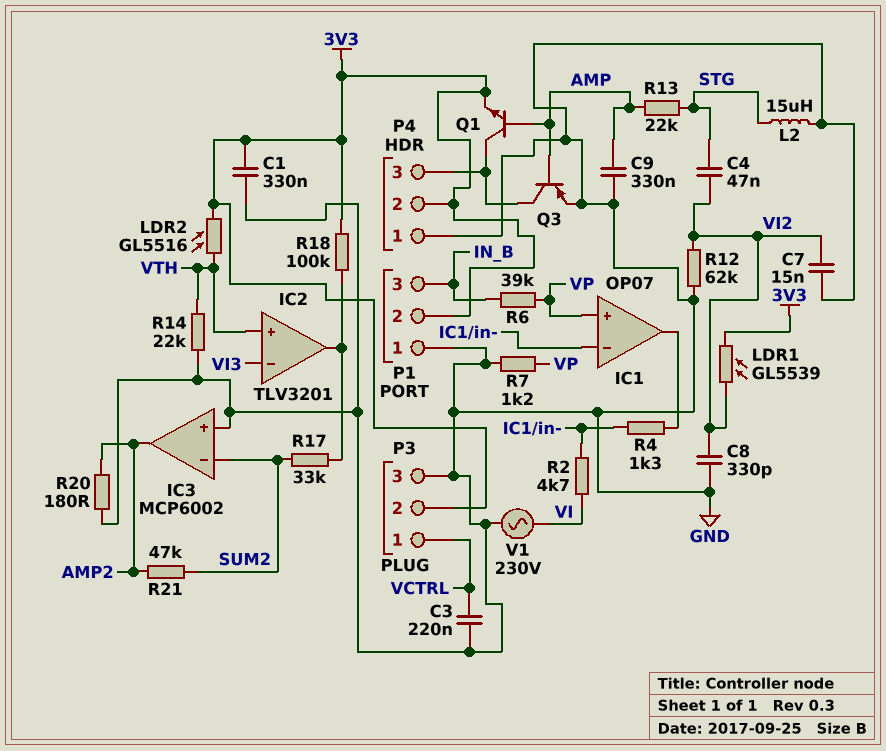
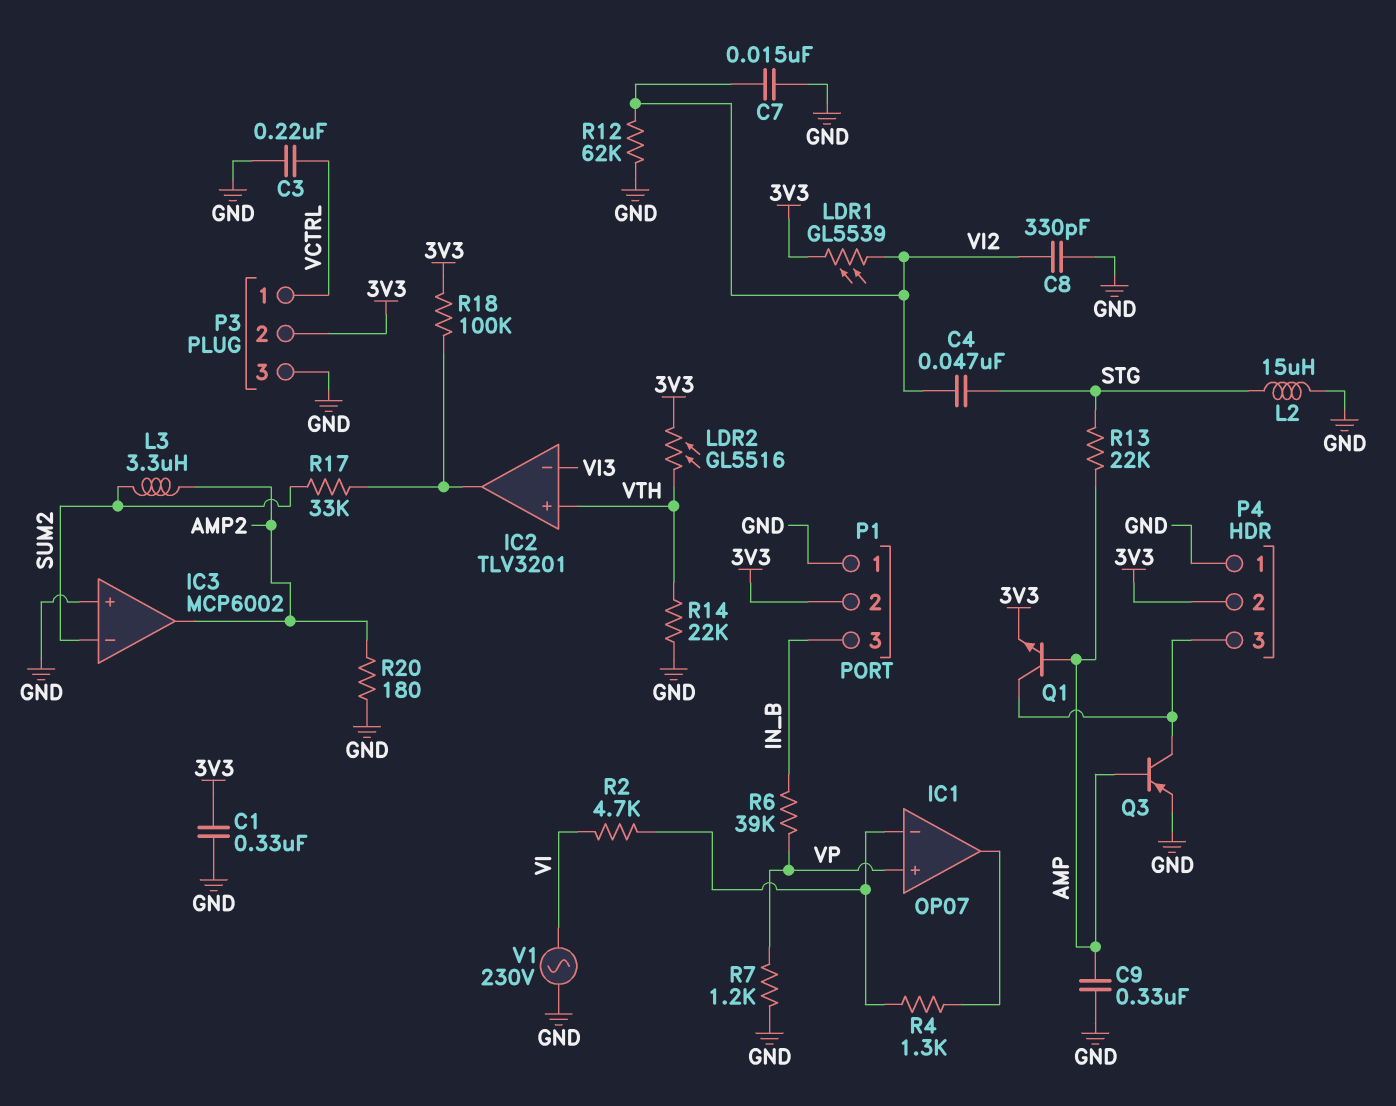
L3: none -> 3.3uH (AMP2, SUM2)
R21: 47k (AMP2, SUM2) -> none

